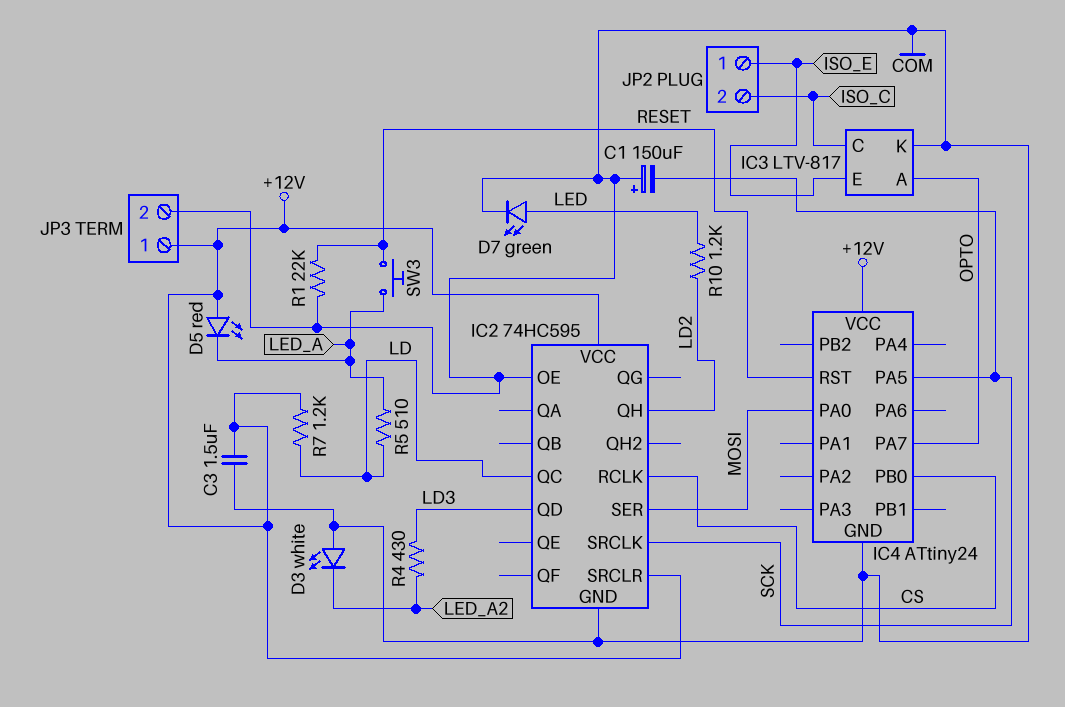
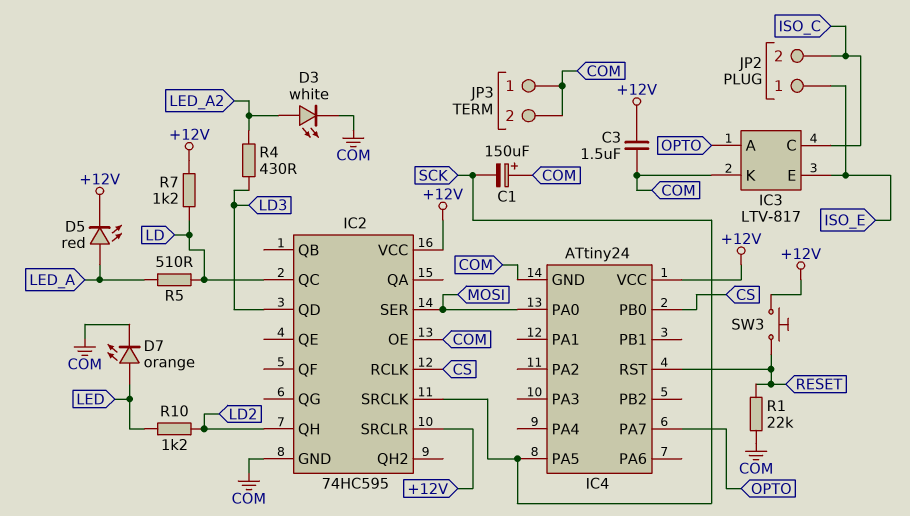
D3: LED white (A COM, K LED_A2) -> LED white (A LED_A2, K COM)
D5: LED red (A +12V, K LED_A) -> LED red (A LED_A, K +12V)
D7: LED green (A LED, K COM) -> LED orange (A LED, K COM)
JP3 pin 1: +12V -> COM
SW3: button (LED_A, RESET) -> button (+12V, RESET)

